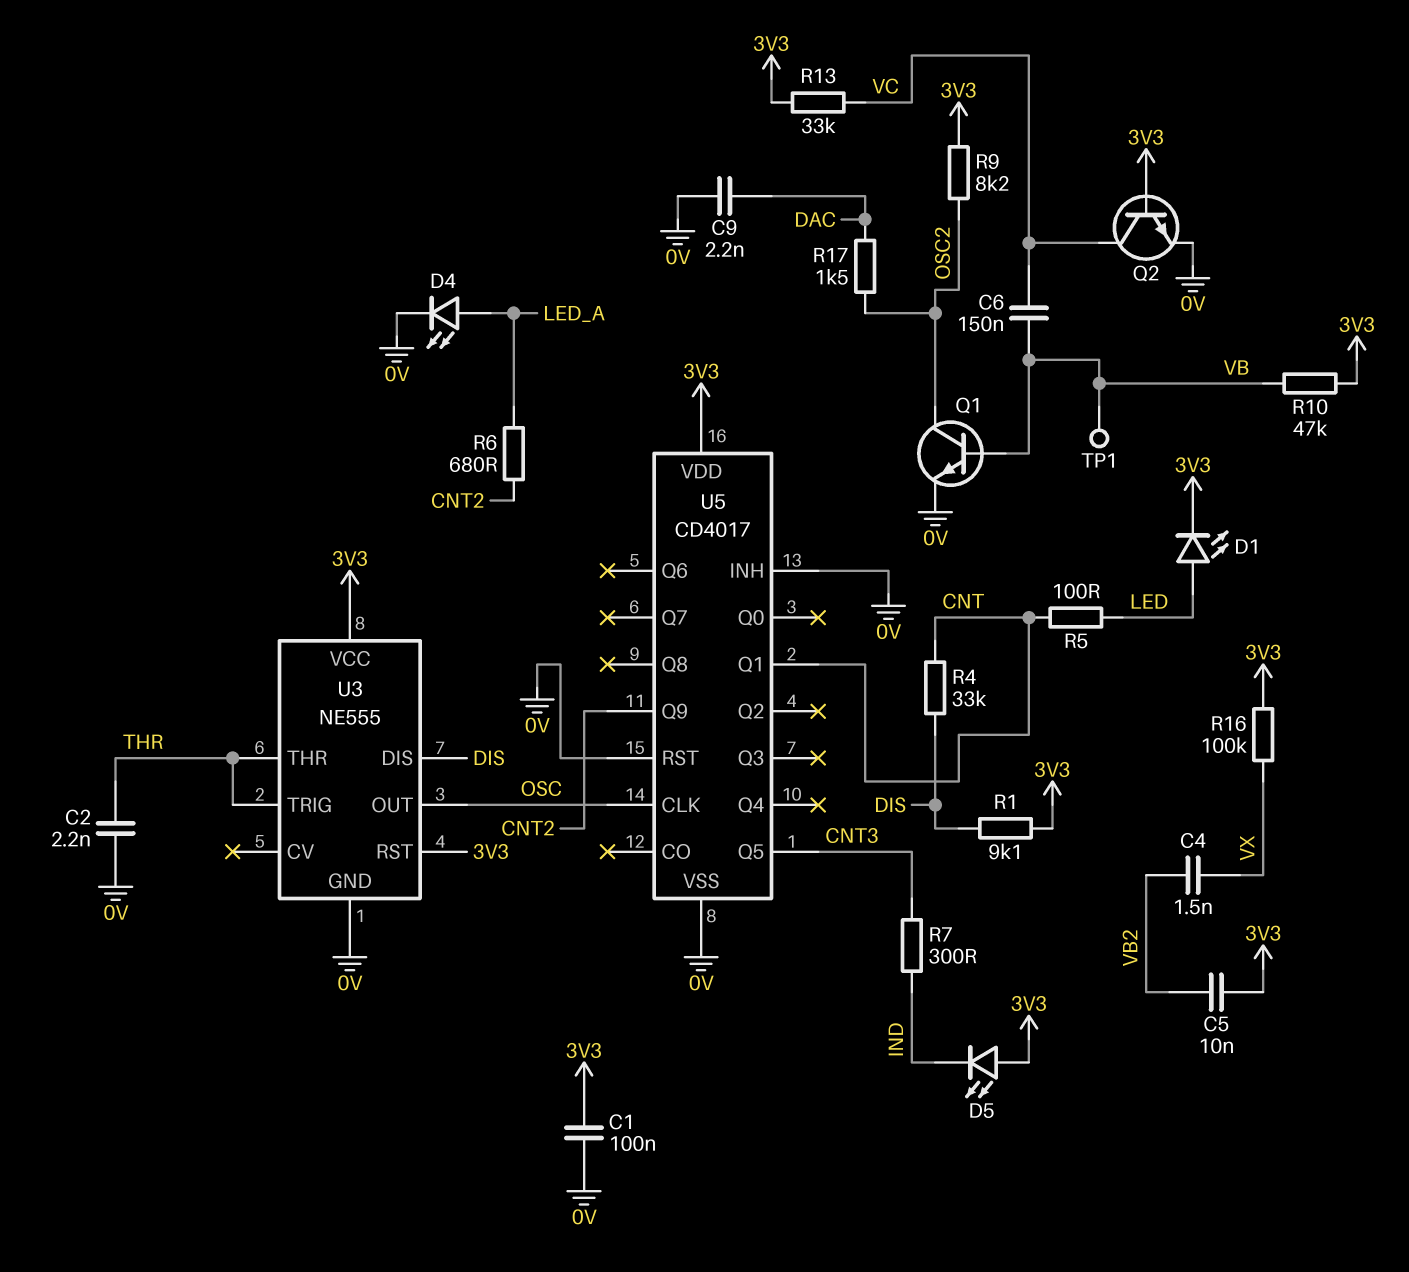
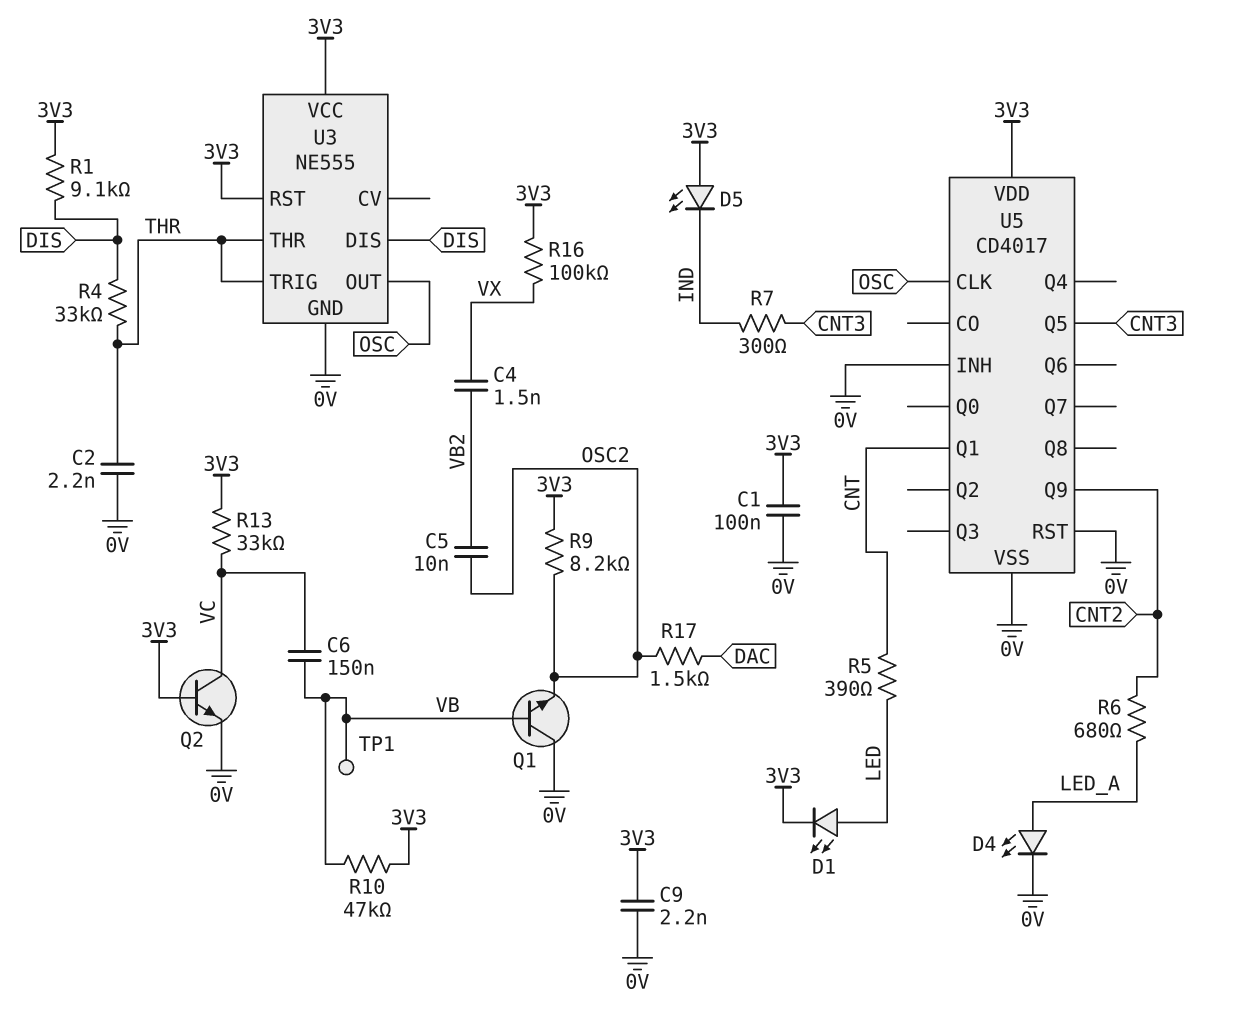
C5: 10nF (3V3, VB2) -> 10nF (OSC2, VB2)
C9: 2.2nF (0V, DAC) -> 2.2nF (0V, 3V3)
Q1: NPN (B VB, C OSC2, E 0V) -> NPN (B VB, C 0V, E OSC2)
R4: 33k (CNT, DIS) -> 33k (DIS, THR)
R5: 100 (CNT, LED) -> 390 (CNT, LED)

